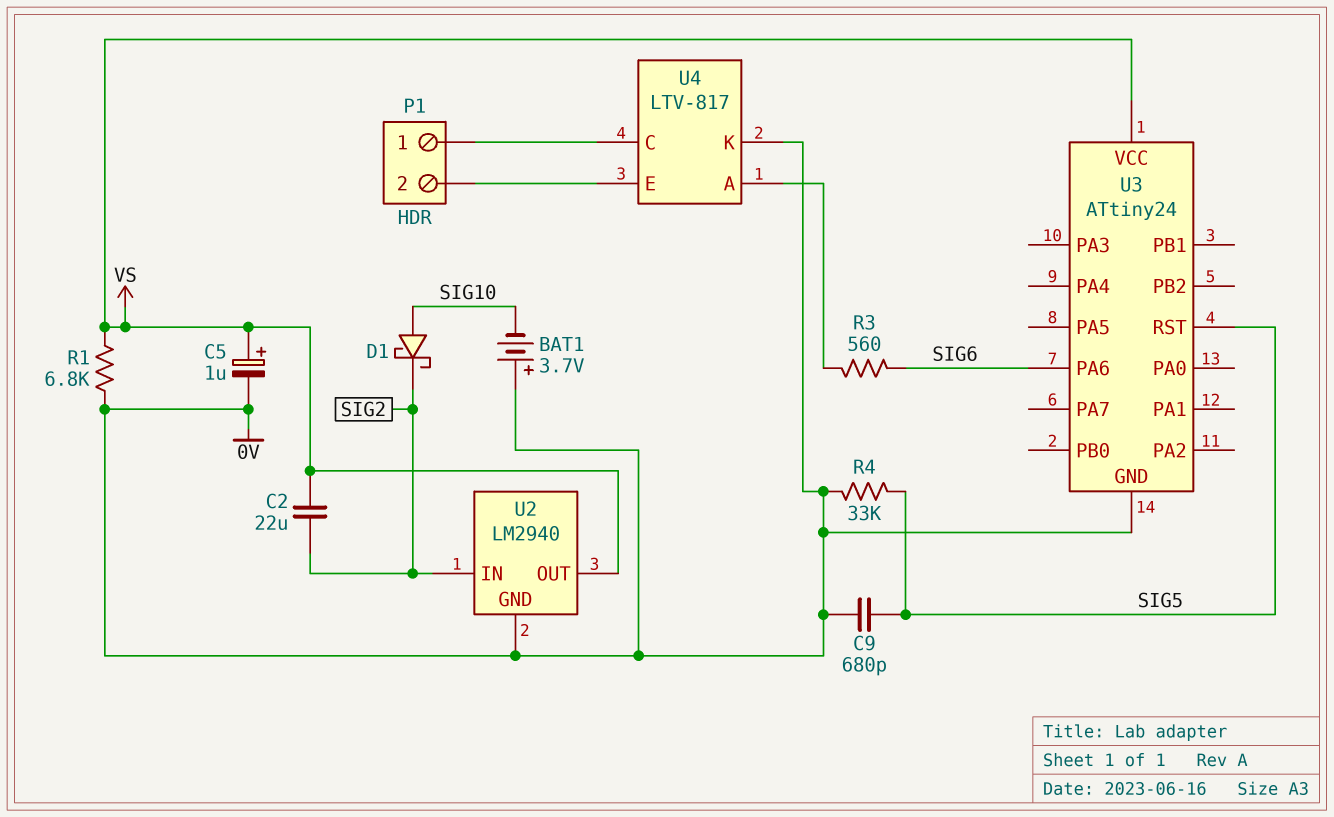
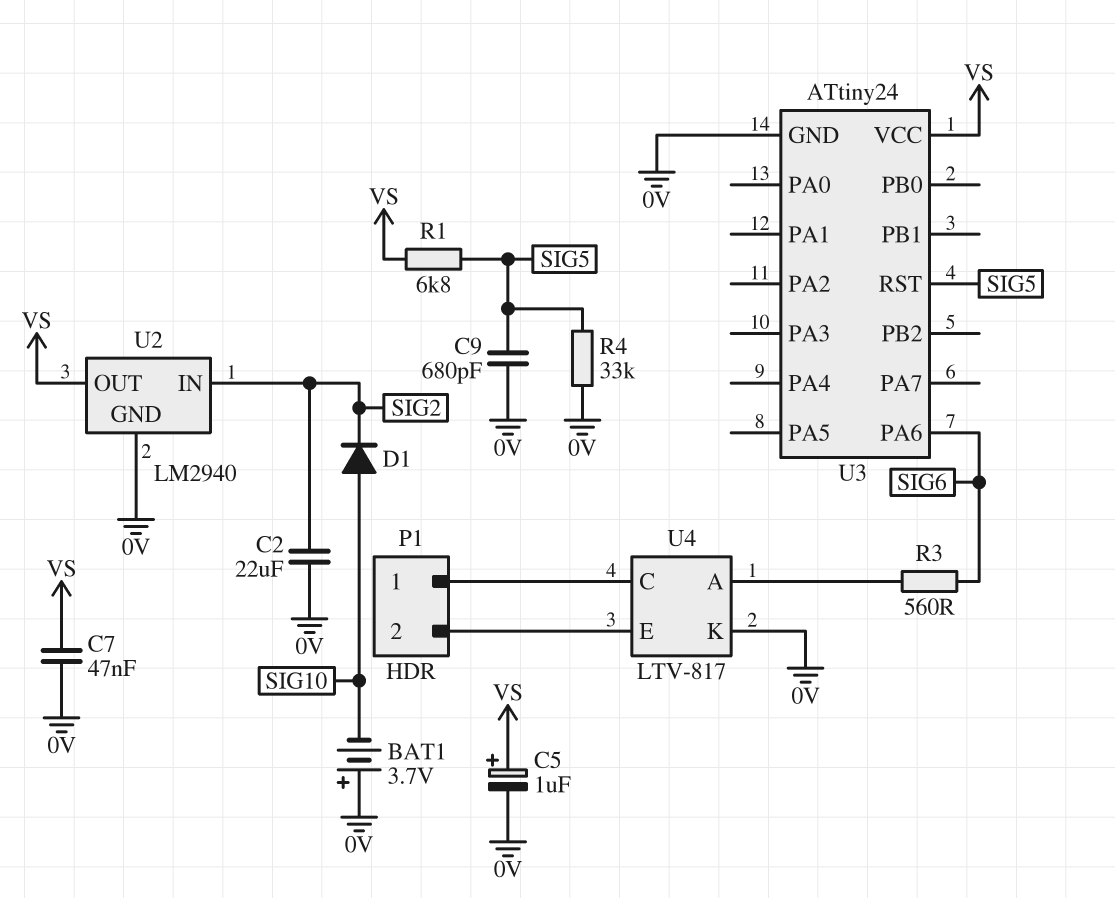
C2: 22uF (SIG2, VS) -> 22uF (0V, SIG2)
C7: none -> 47nF (0V, VS)
D1: schottky (A SIG10, K SIG2) -> diode (A SIG10, K SIG2)
R1: 6.8k (0V, VS) -> 6.8k (SIG5, VS)

